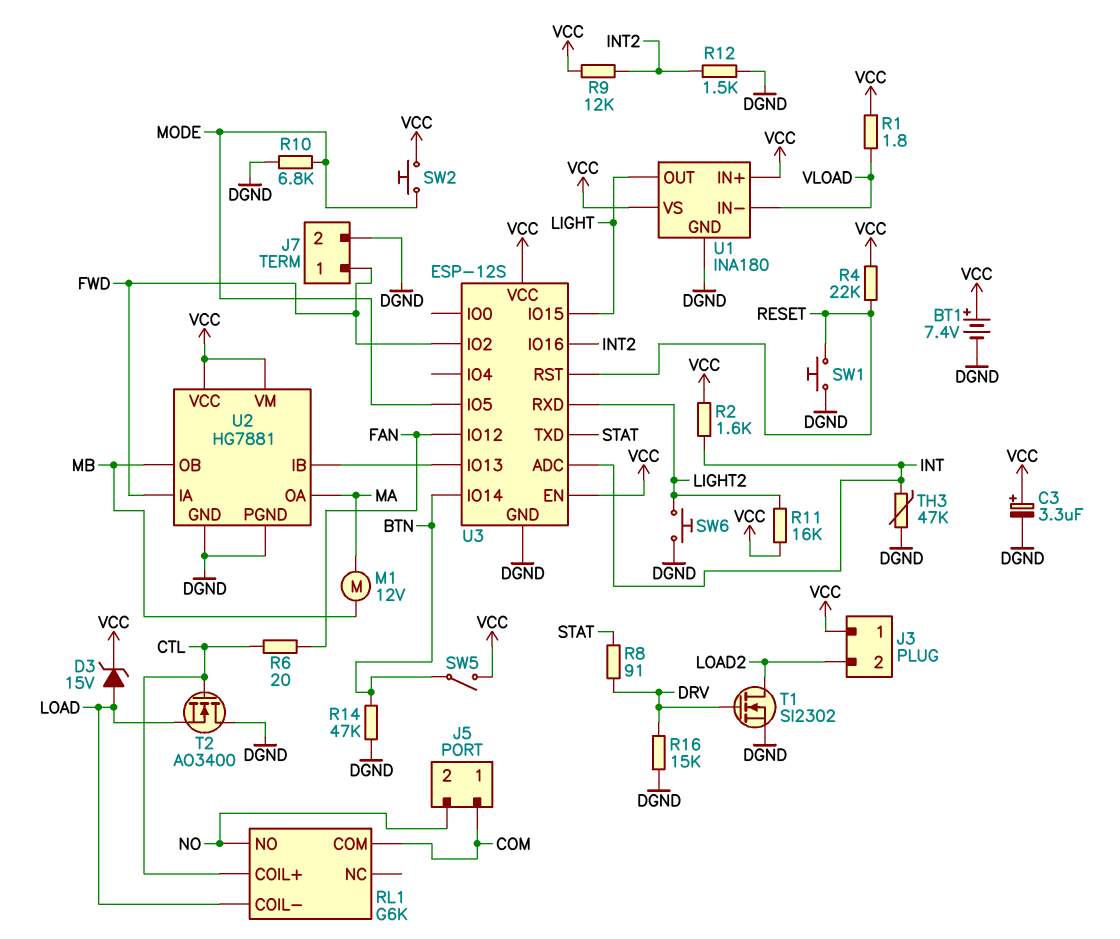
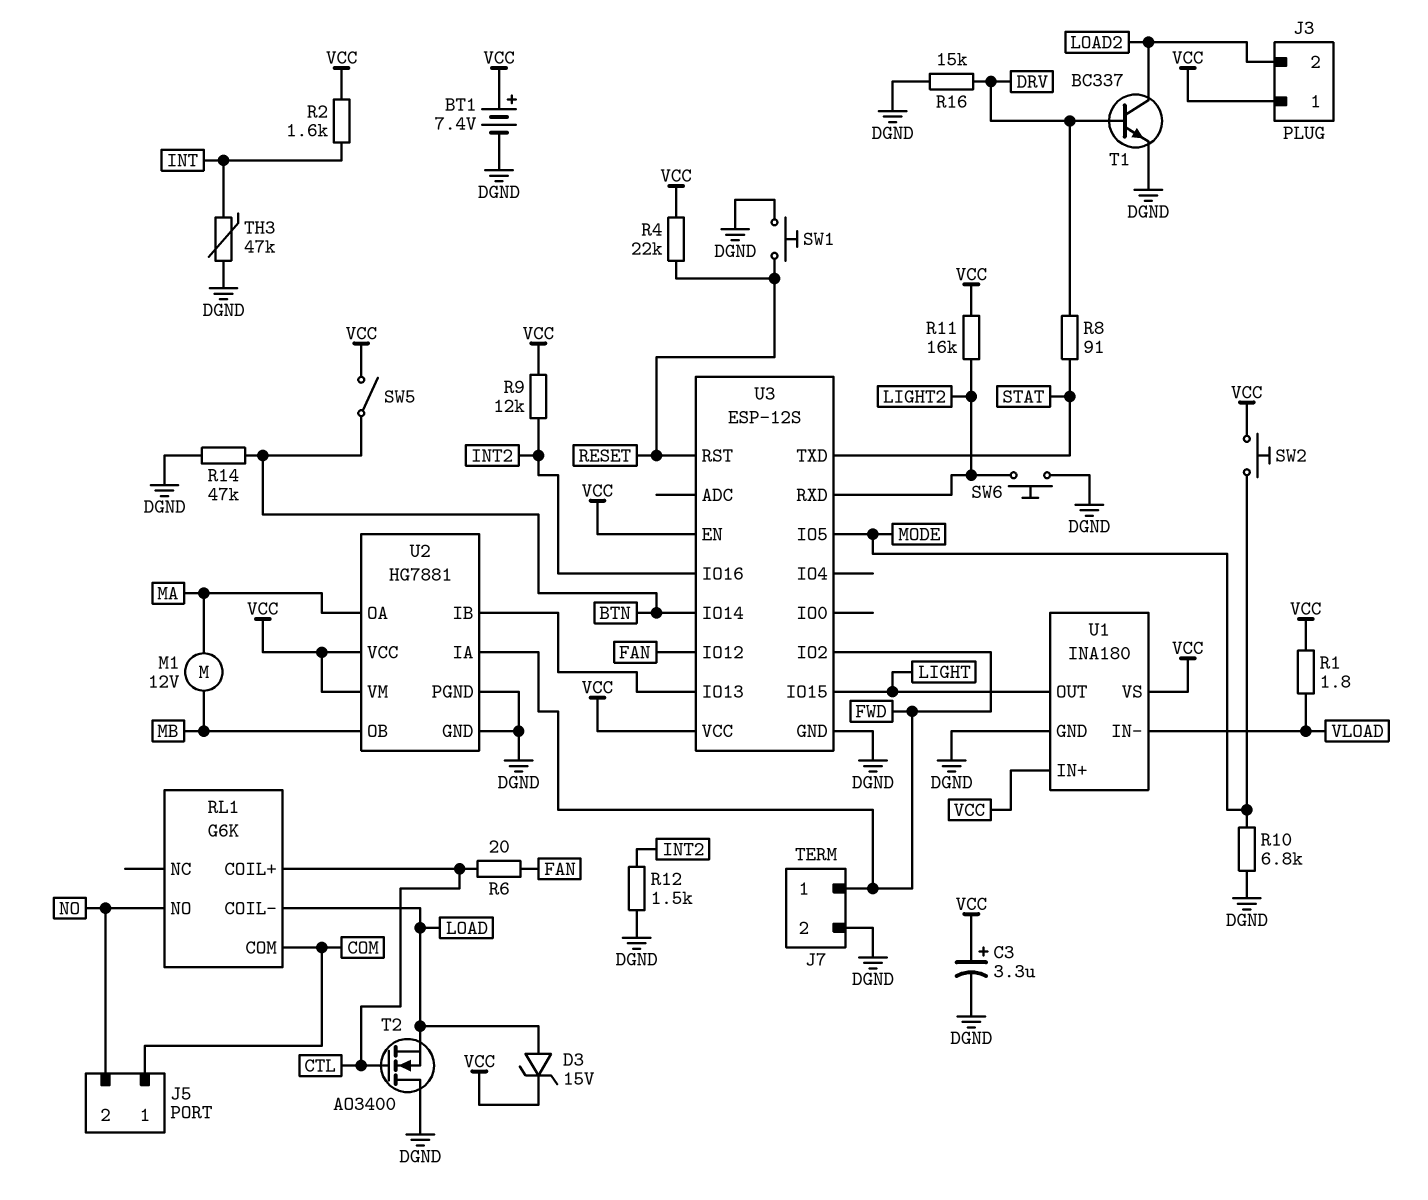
T1: NMOS SI2302 (G DRV, D LOAD2, S DGND) -> NPN BC337 (B DRV, C LOAD2, E DGND)
U3 pin ADC: INT -> none

